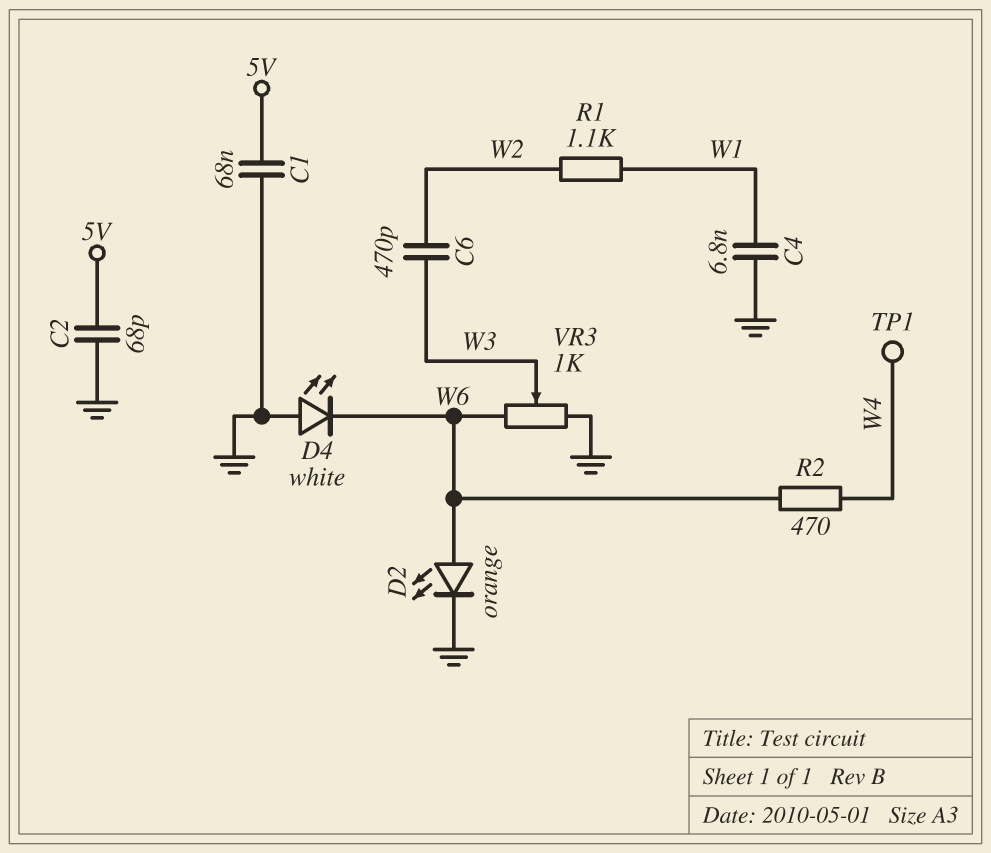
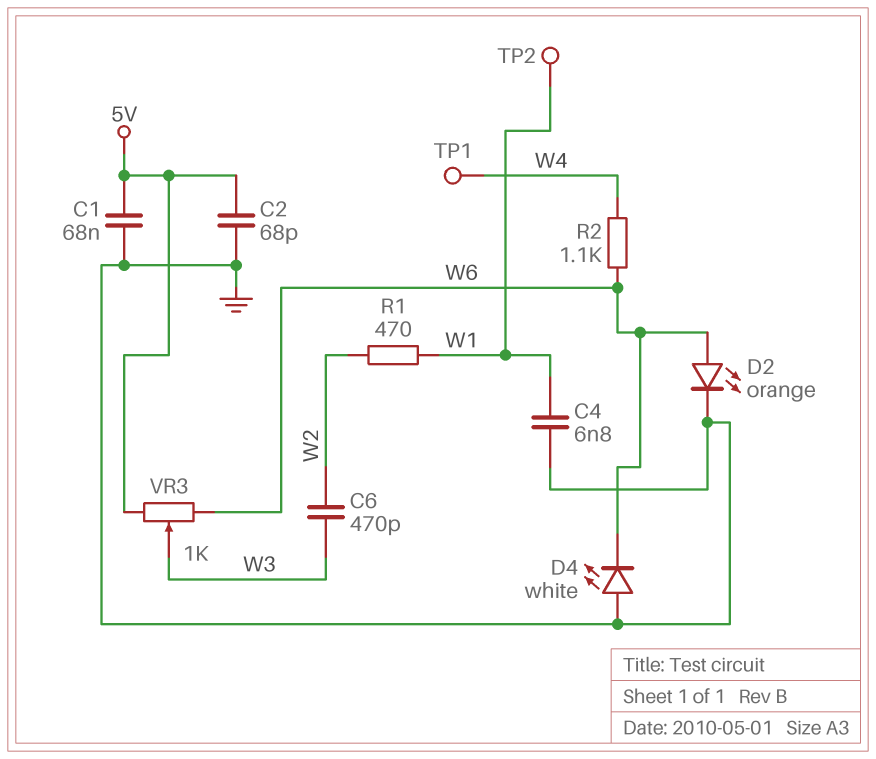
R1: 1.1k (W1, W2) -> 470 (W1, W2)
R2: 470 (W4, W6) -> 1.1k (W4, W6)
TP2: none -> test point (W1)
VR3: 1k (GND, W6, wiper W3) -> 1k (5V, W6, wiper W3)

